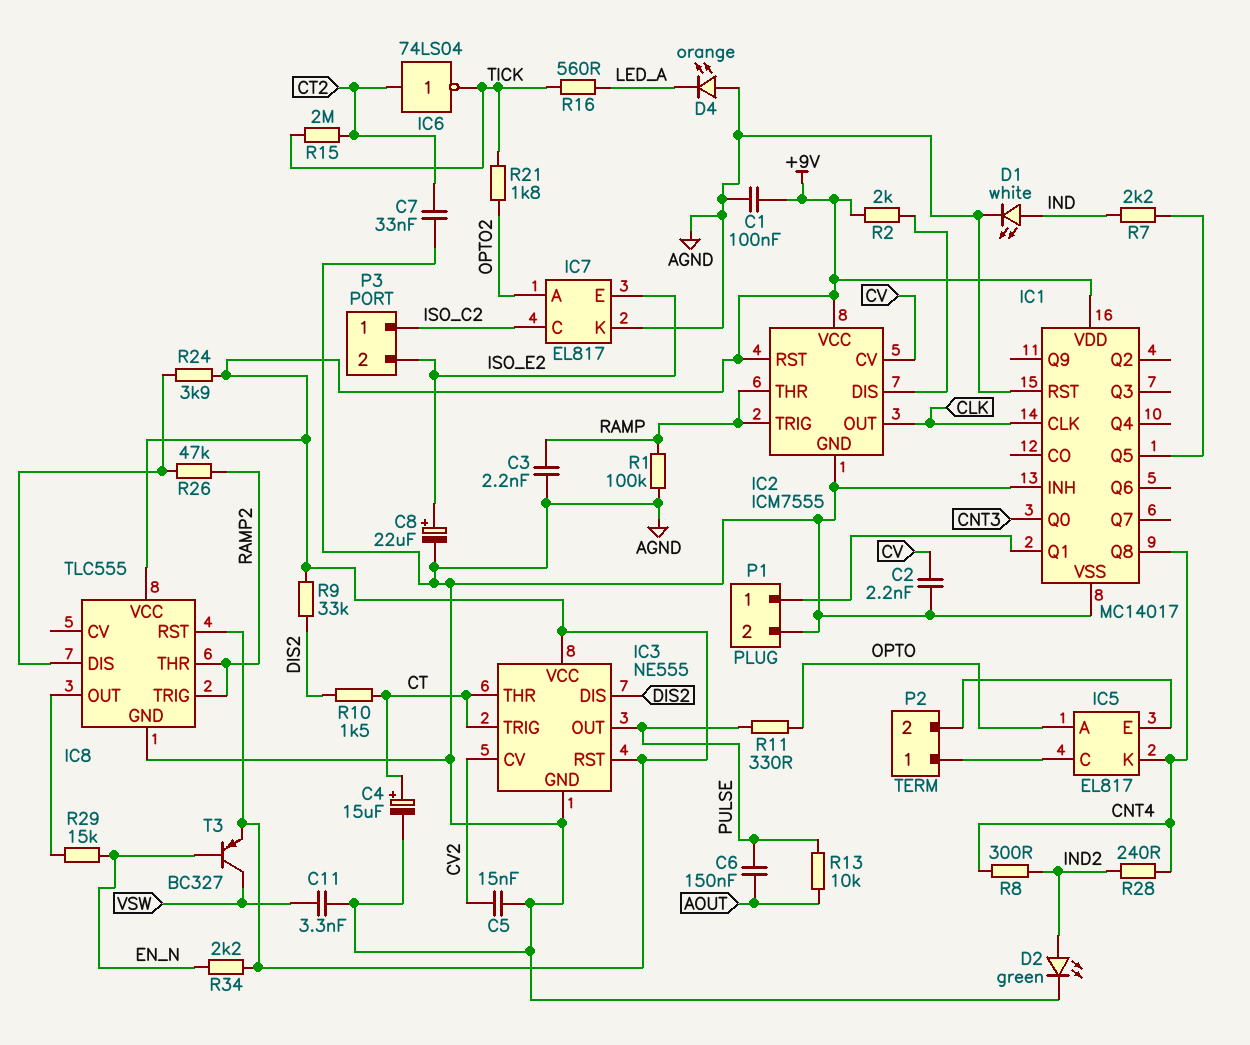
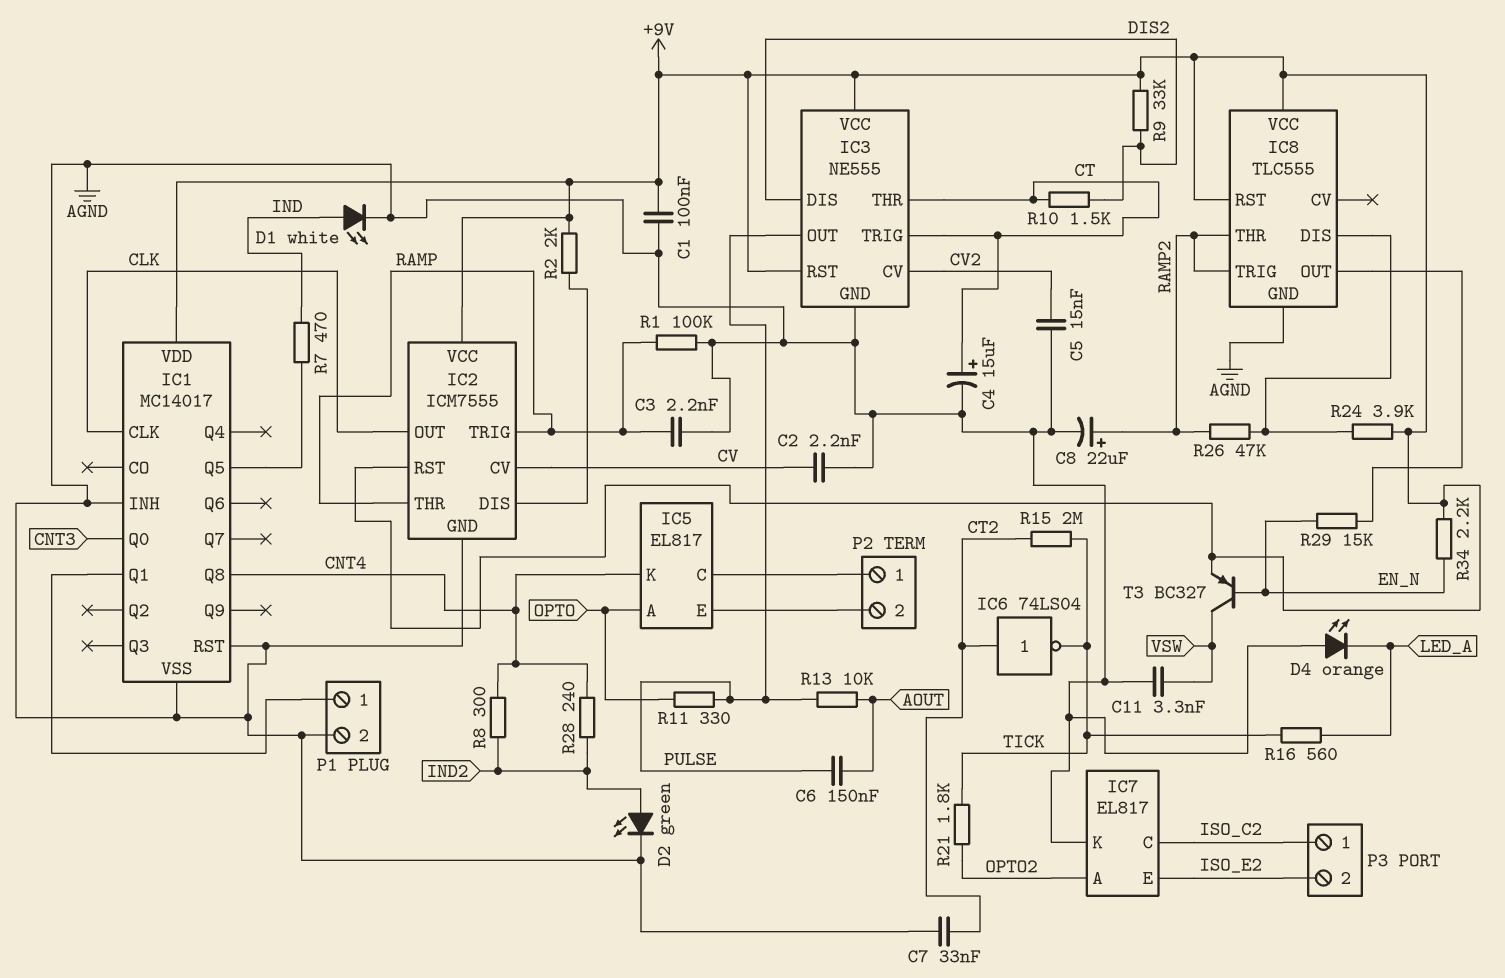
C8: 22uF (plus ISO_E2, minus AGND) -> 22uF (plus RAMP2, minus AGND)
R7: 2.2k (IC1/Q5, IND) -> 470 (IC1/Q5, IND)

